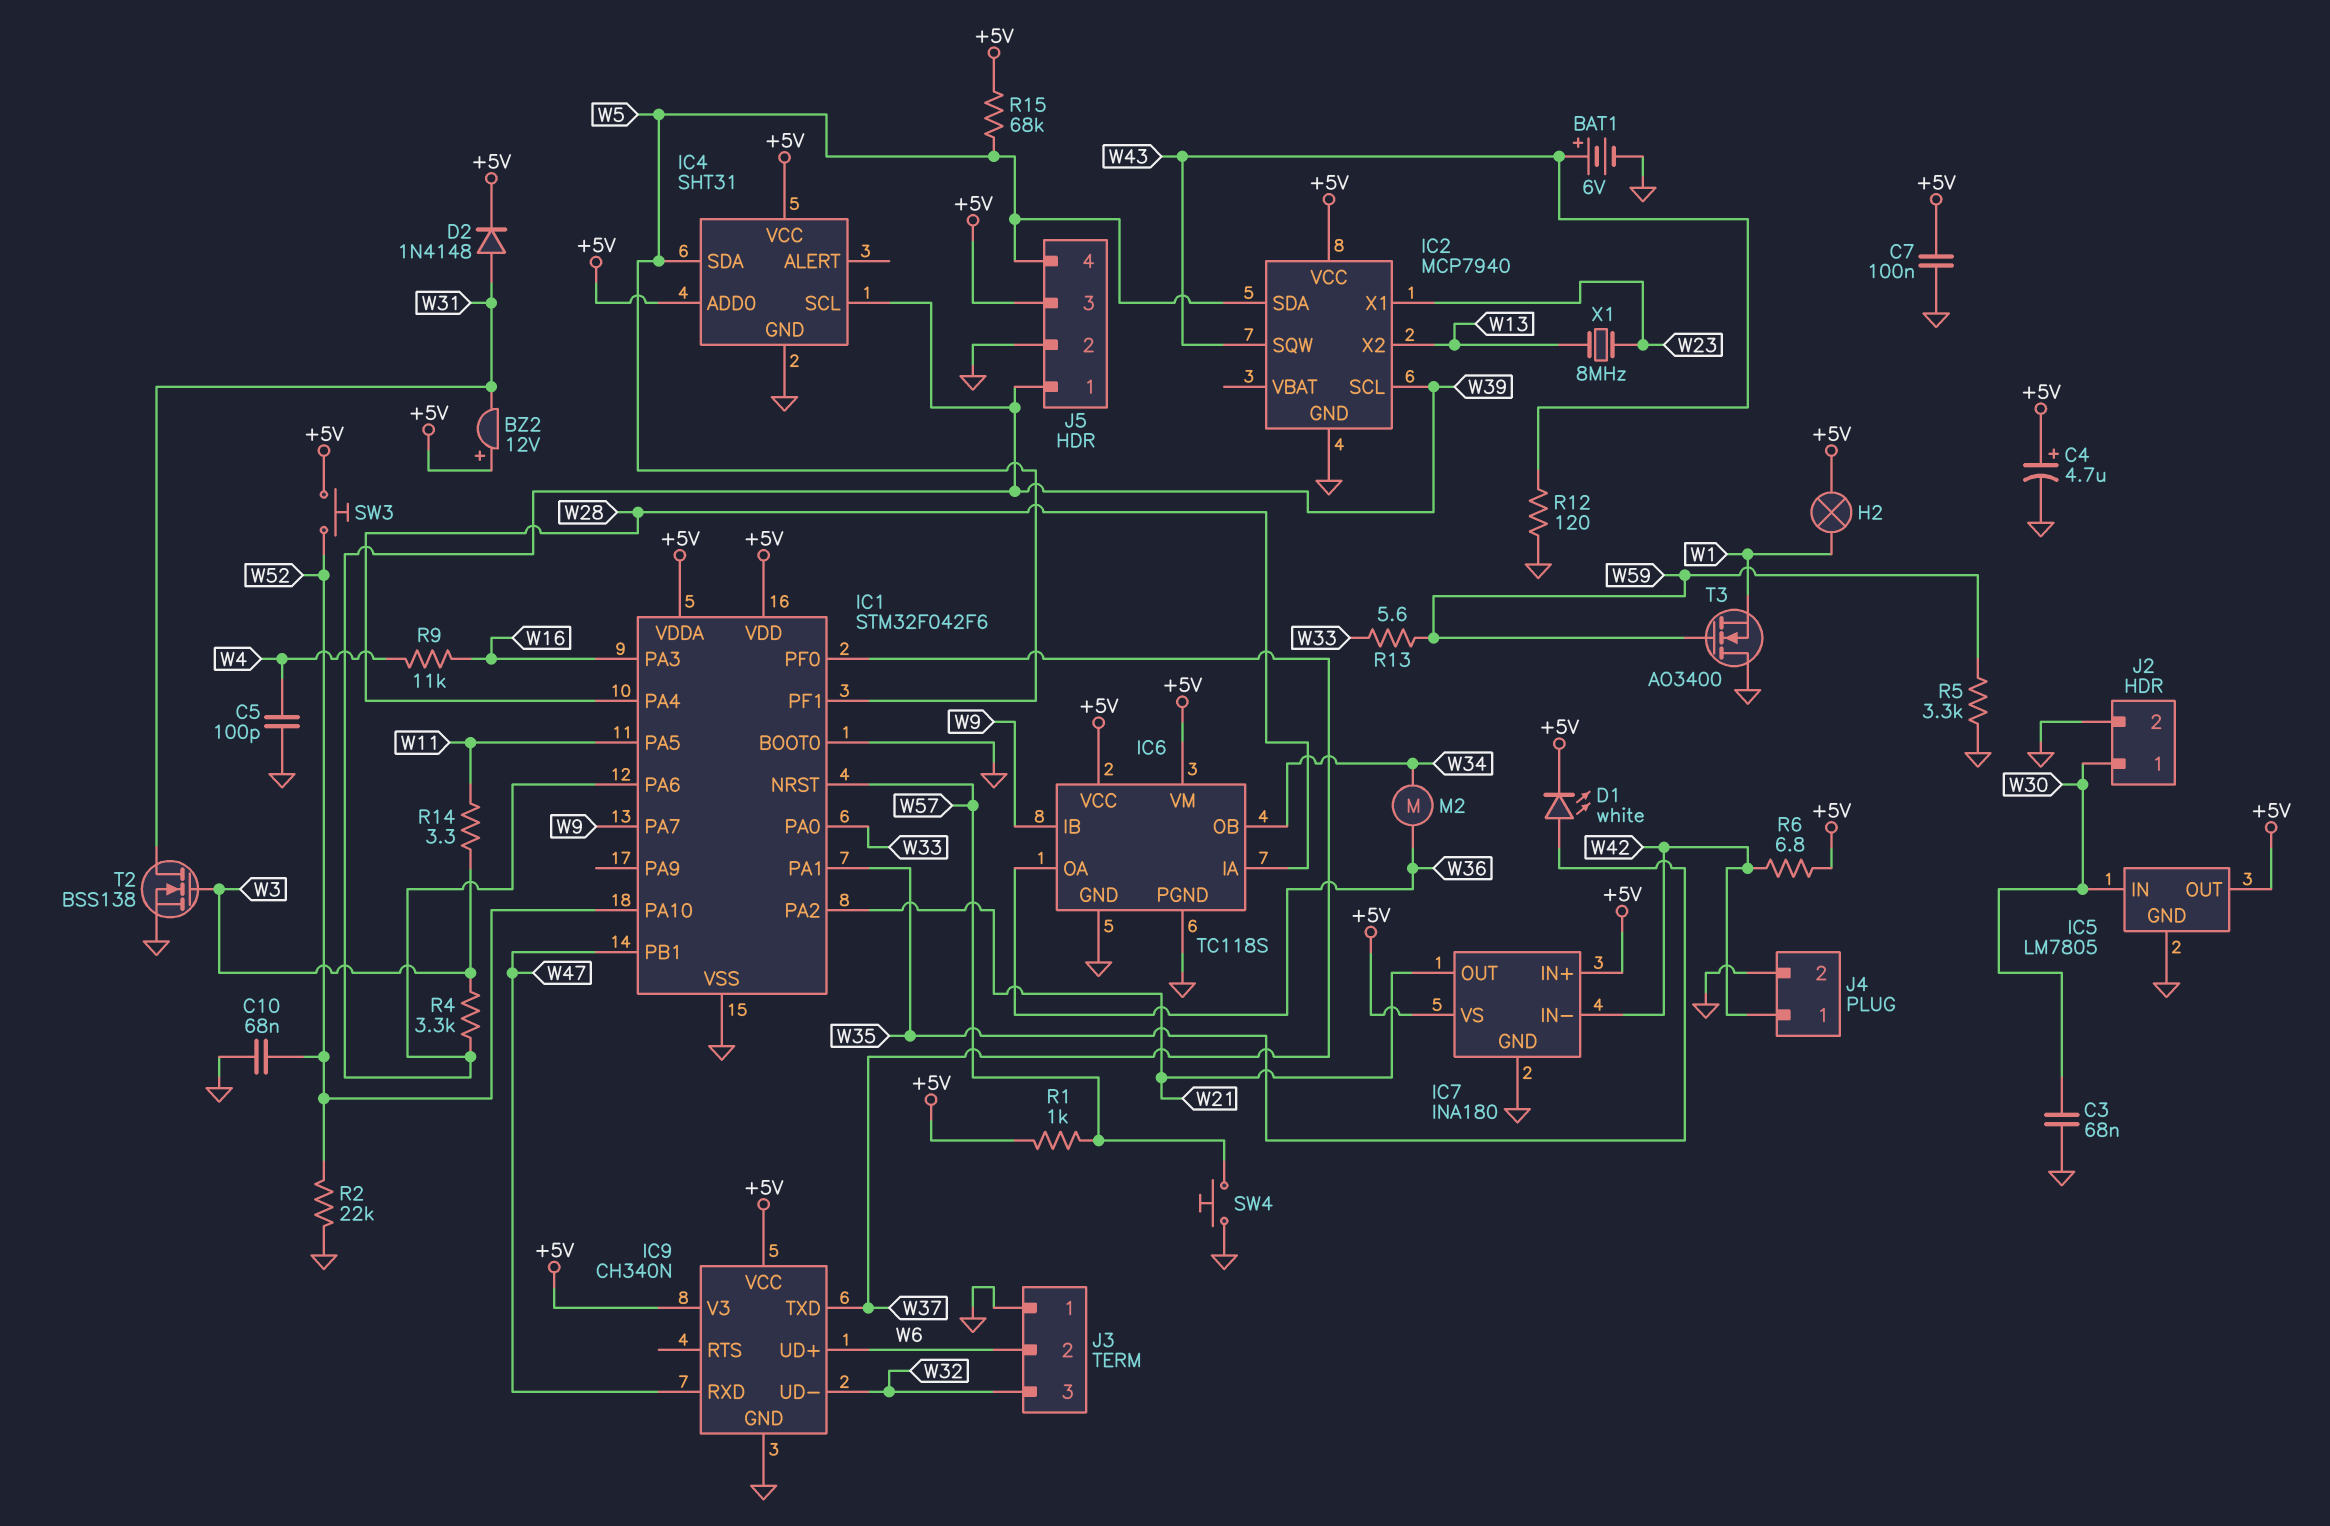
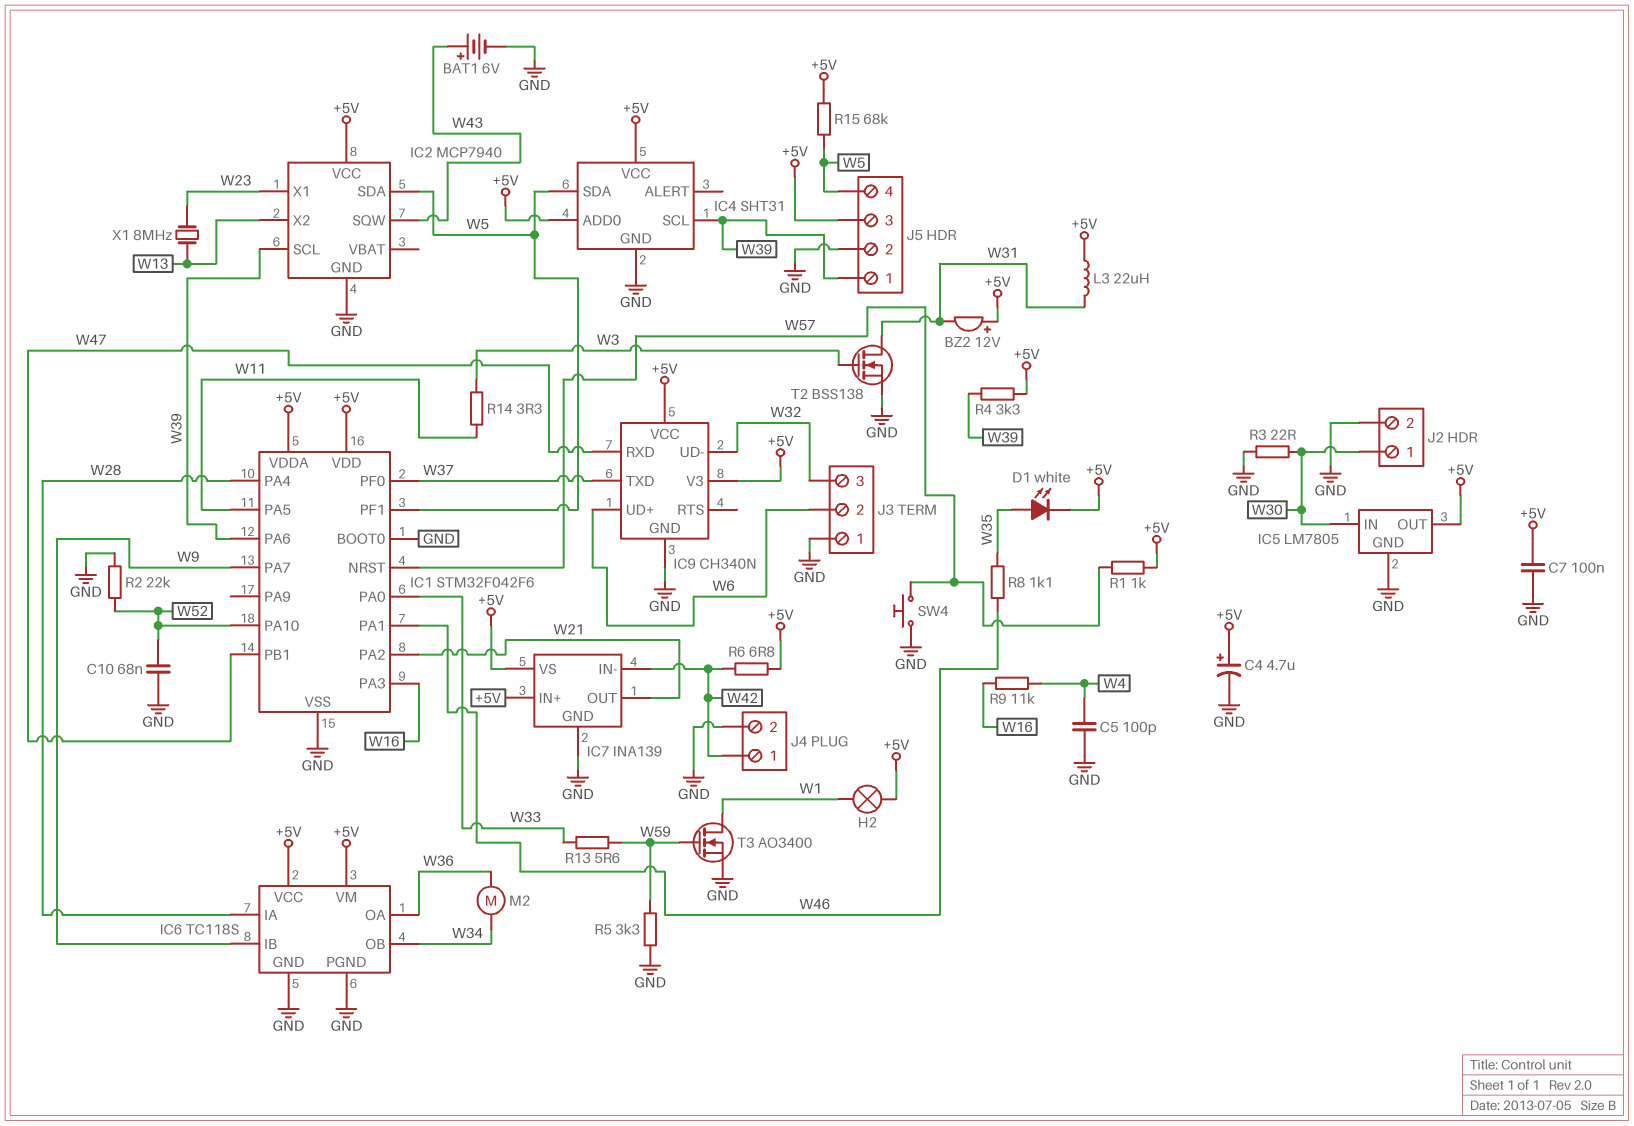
C3: 68nF (GND, W30) -> none
D2: diode 1N4148 (A W31, K +5V) -> none
IC1 pin PA1: W35 -> W46
IC7: INA180 -> INA139
L3: none -> 22uH (+5V, W31)
R3: none -> 22 (GND, W30)
R4: 3.3k (W3, W39) -> 3.3k (+5V, W39)
R8: none -> 1.1k (W35, W46)
R12: 120 (GND, W43) -> none
SW3: button (+5V, W52) -> none
T3: NMOS AO3400 (G W59, D GND, S W1) -> NMOS AO3400 (G W59, D W1, S GND)

